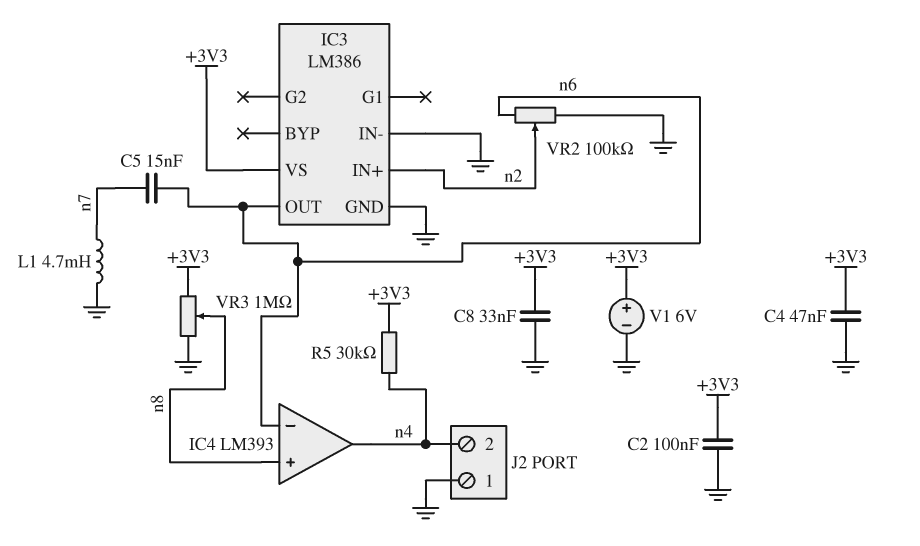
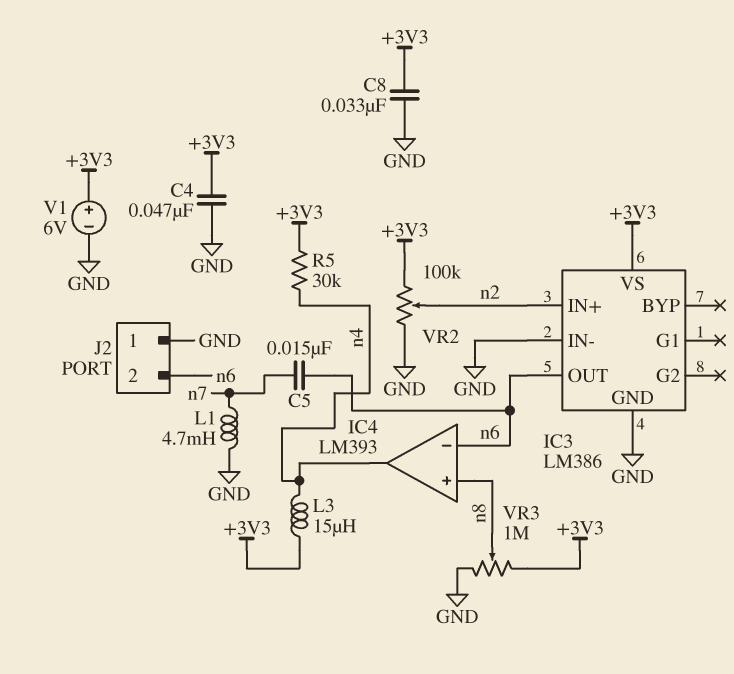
C2: 100nF (+3V3, GND) -> none
J2 pin 2: n4 -> n6
L3: none -> 15uH (+3V3, n4)
VR2: 100k (GND, n6, wiper n2) -> 100k (+3V3, GND, wiper n2)

